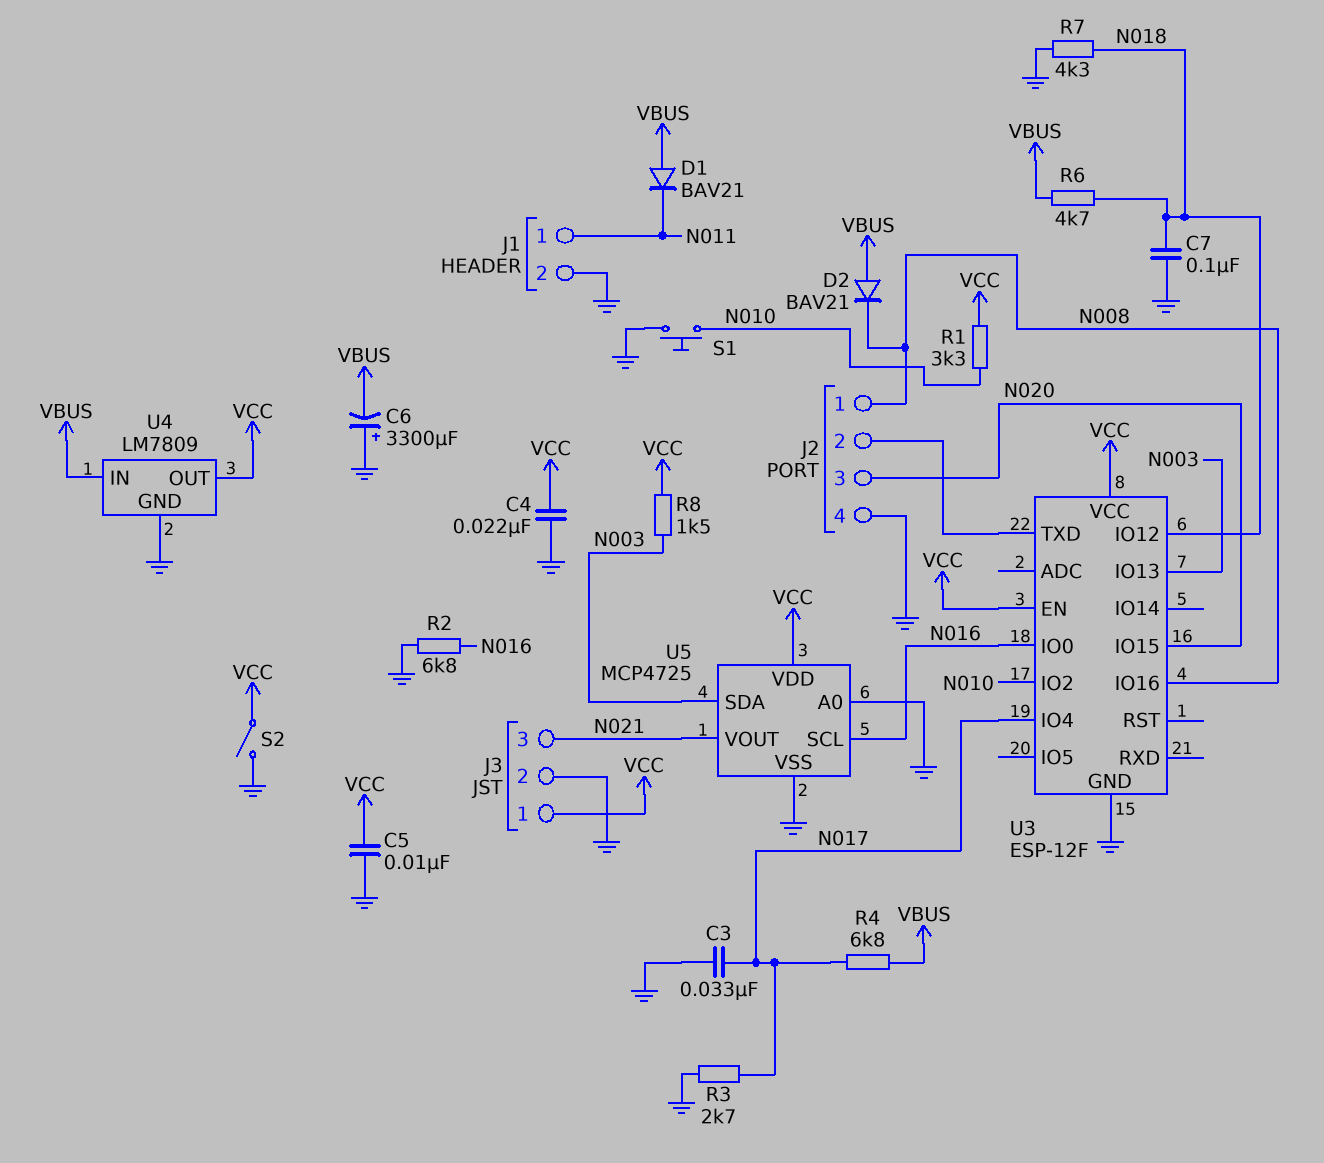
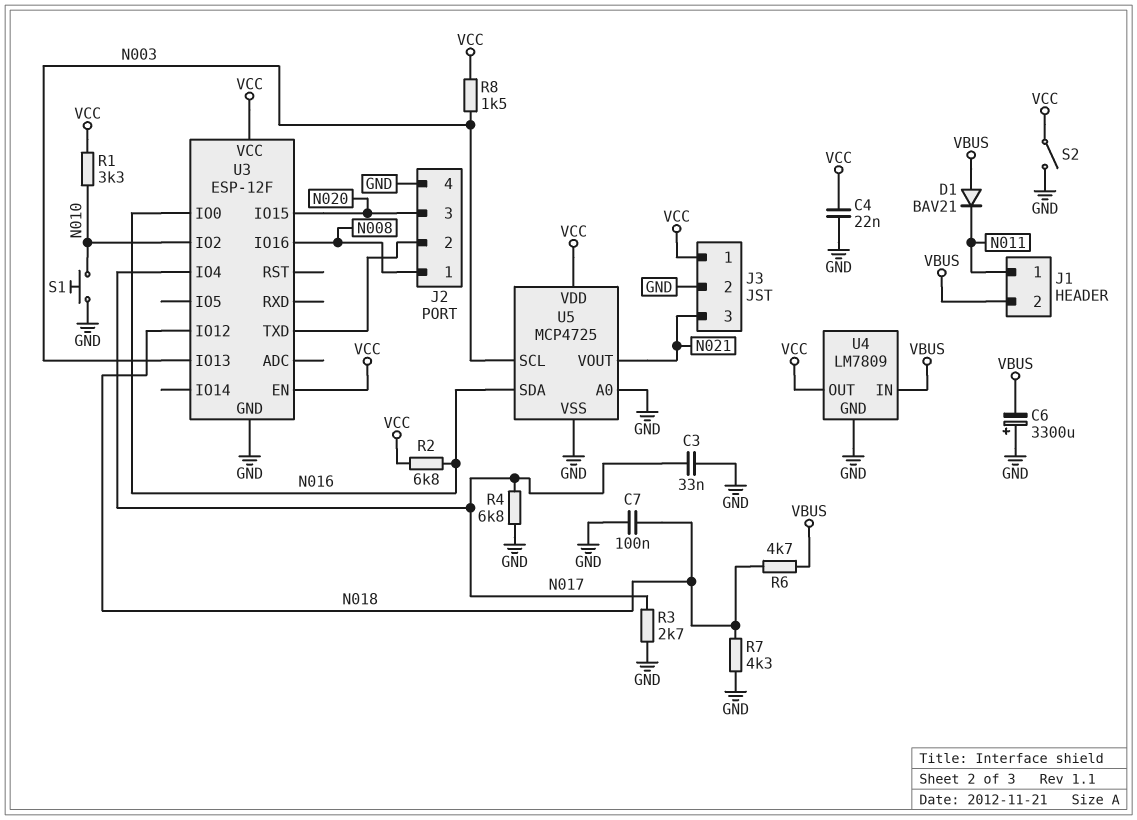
C5: 10nF (GND, VCC) -> none
D2: diode BAV21 (A VBUS, K N008) -> none
J1 pin 2: GND -> VBUS
R2: 6.8k (GND, N016) -> 6.8k (N016, VCC)
R4: 6.8k (N017, VBUS) -> 6.8k (GND, N017)
U5 pin SCL: N016 -> N003
U5 pin SDA: N003 -> N016

